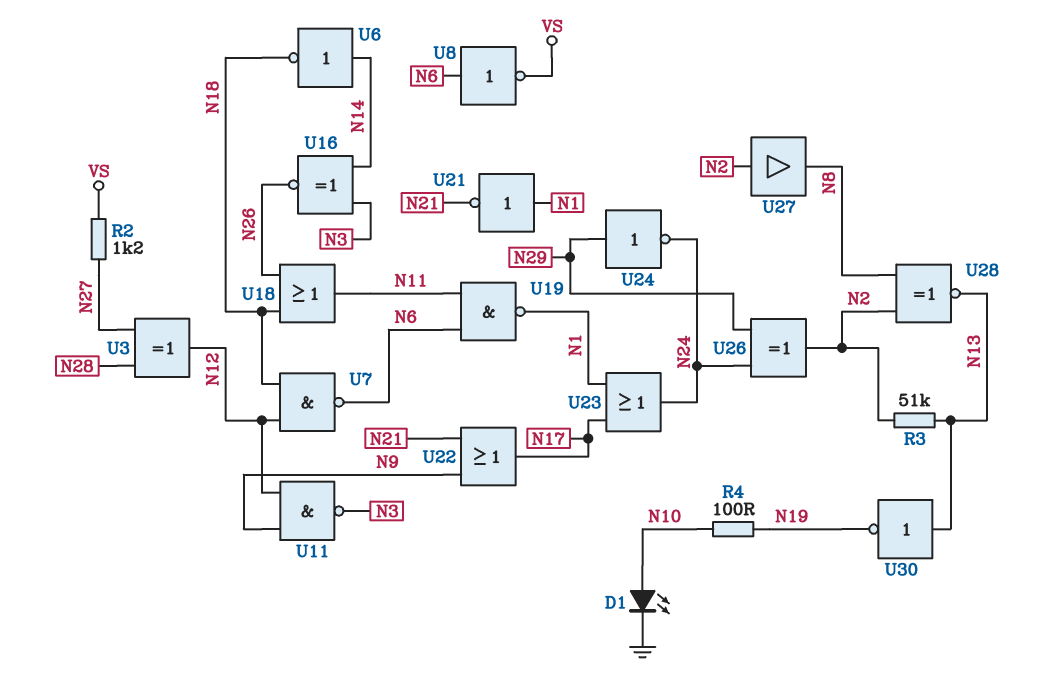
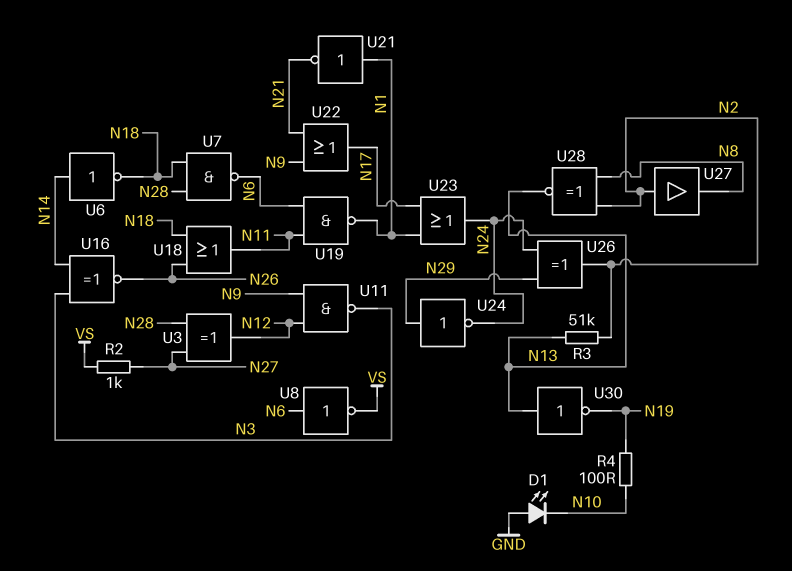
D1: LED (A N10, K GND) -> LED (A GND, K N10)
R2: 1.2k (N27, VS) -> 1k (N27, VS)
U7: NAND (in N12, in N18, out N6) -> NAND (in N18, in N28, out N6)

